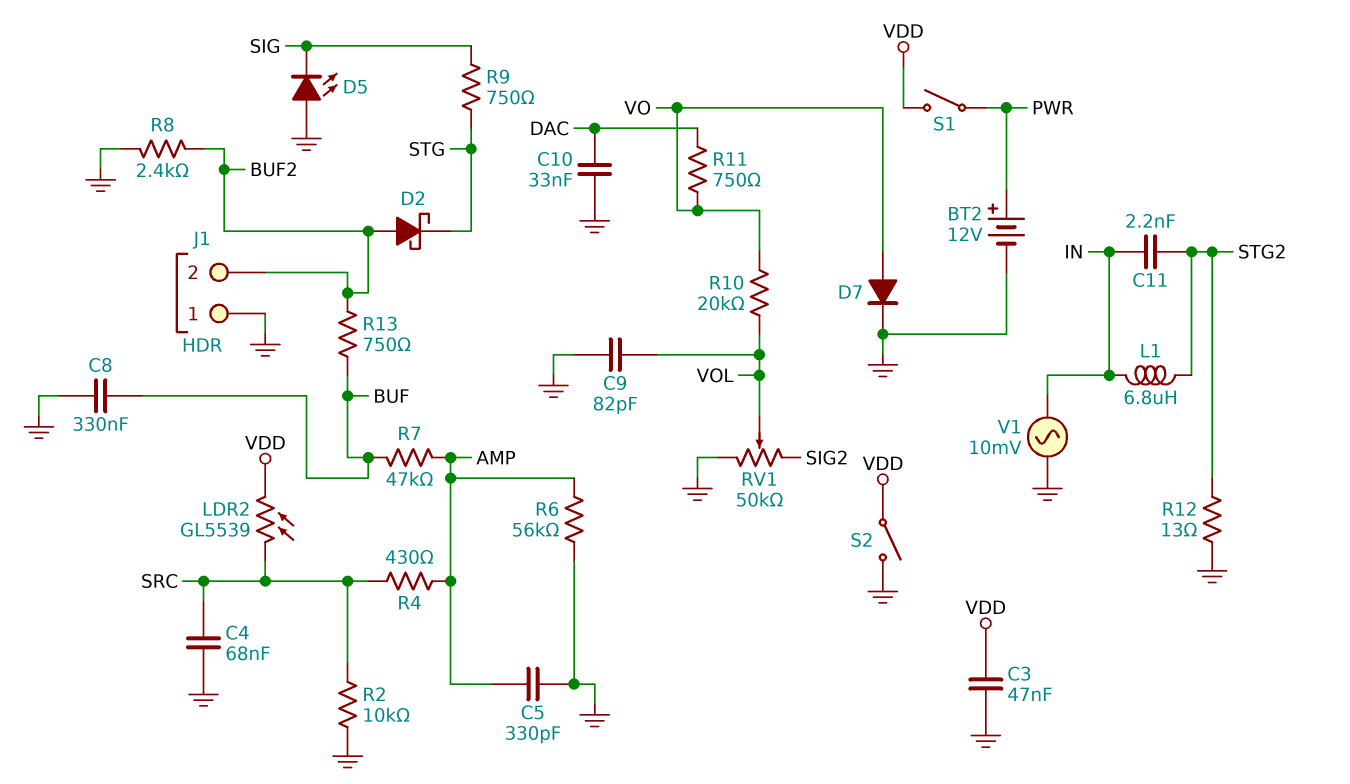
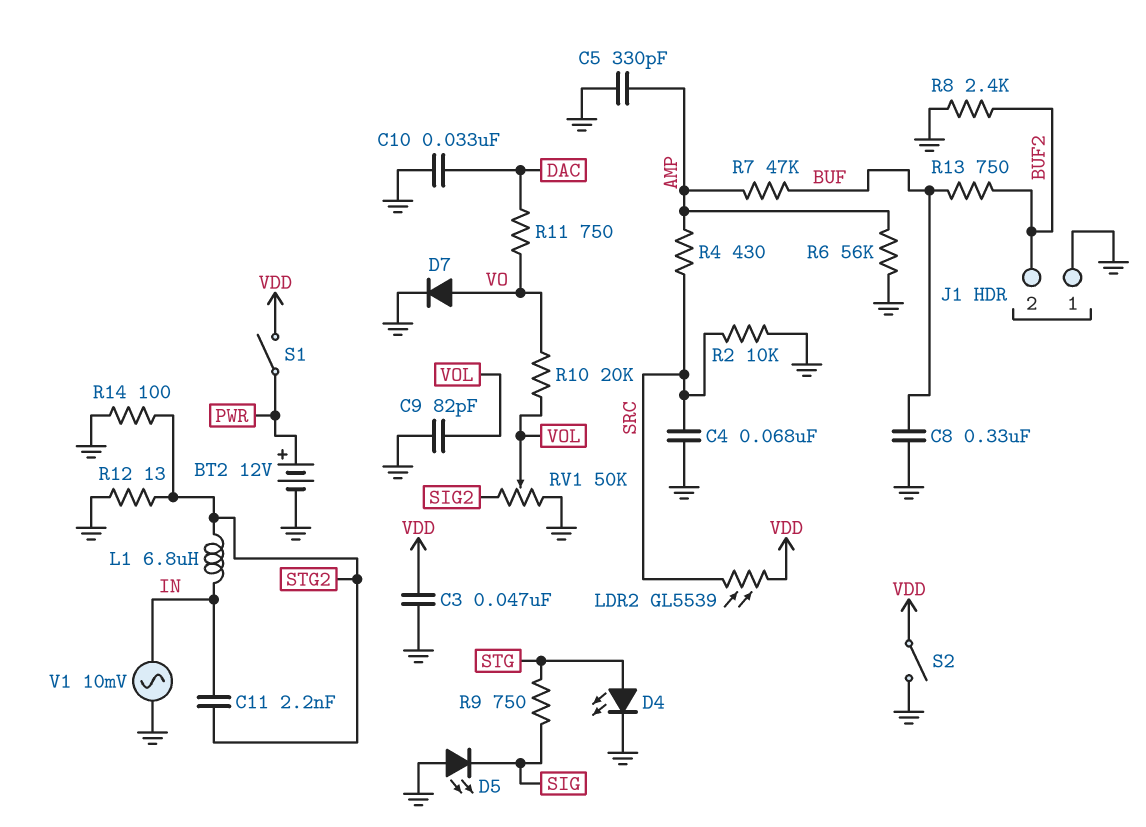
D2: schottky (A BUF2, K STG) -> none
D4: none -> LED (A STG, K GND)
R14: none -> 100 (GND, STG2)

